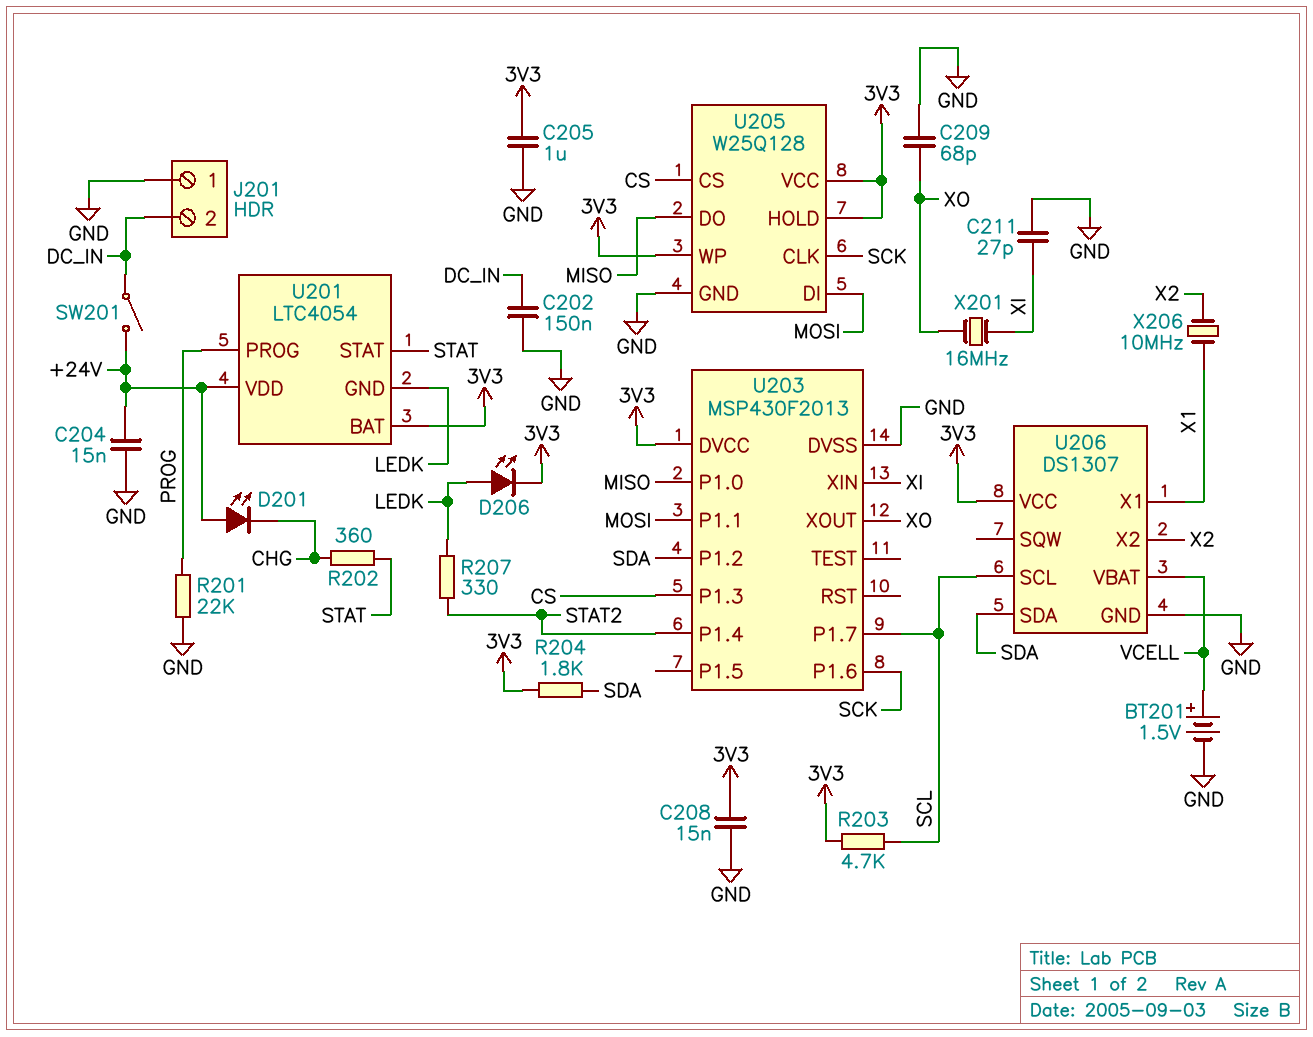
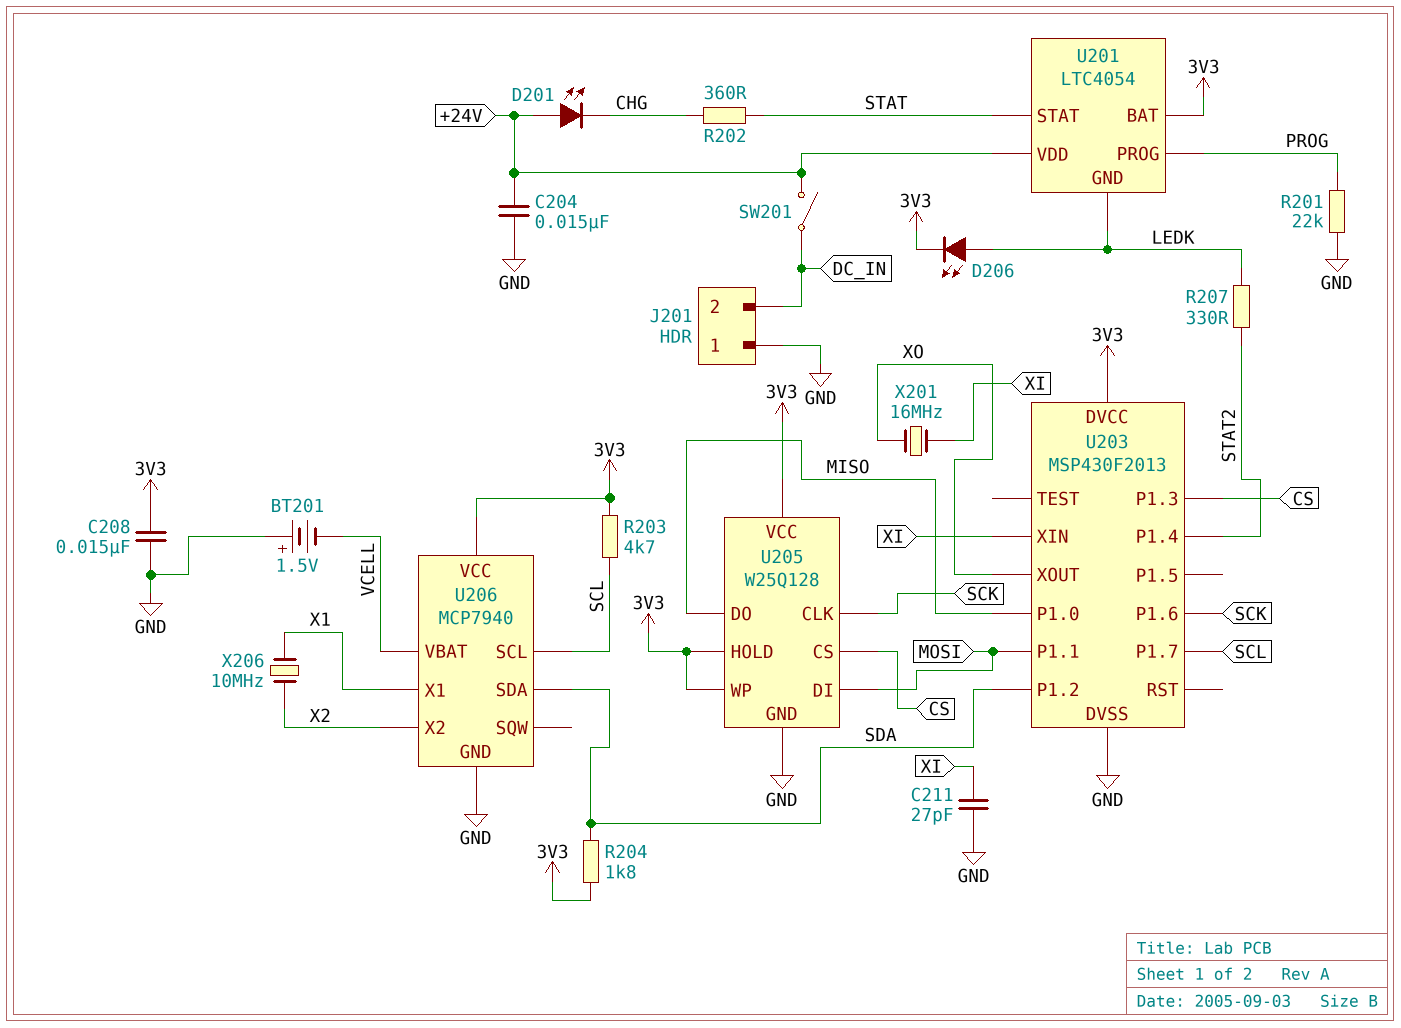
BT201: 1.5V (plus VCELL, minus GND) -> 1.5V (plus GND, minus VCELL)
C202: 150nF (DC_IN, GND) -> none
C205: 1uF (3V3, GND) -> none
C209: 68pF (GND, XO) -> none
U206: DS1307 -> MCP7940

